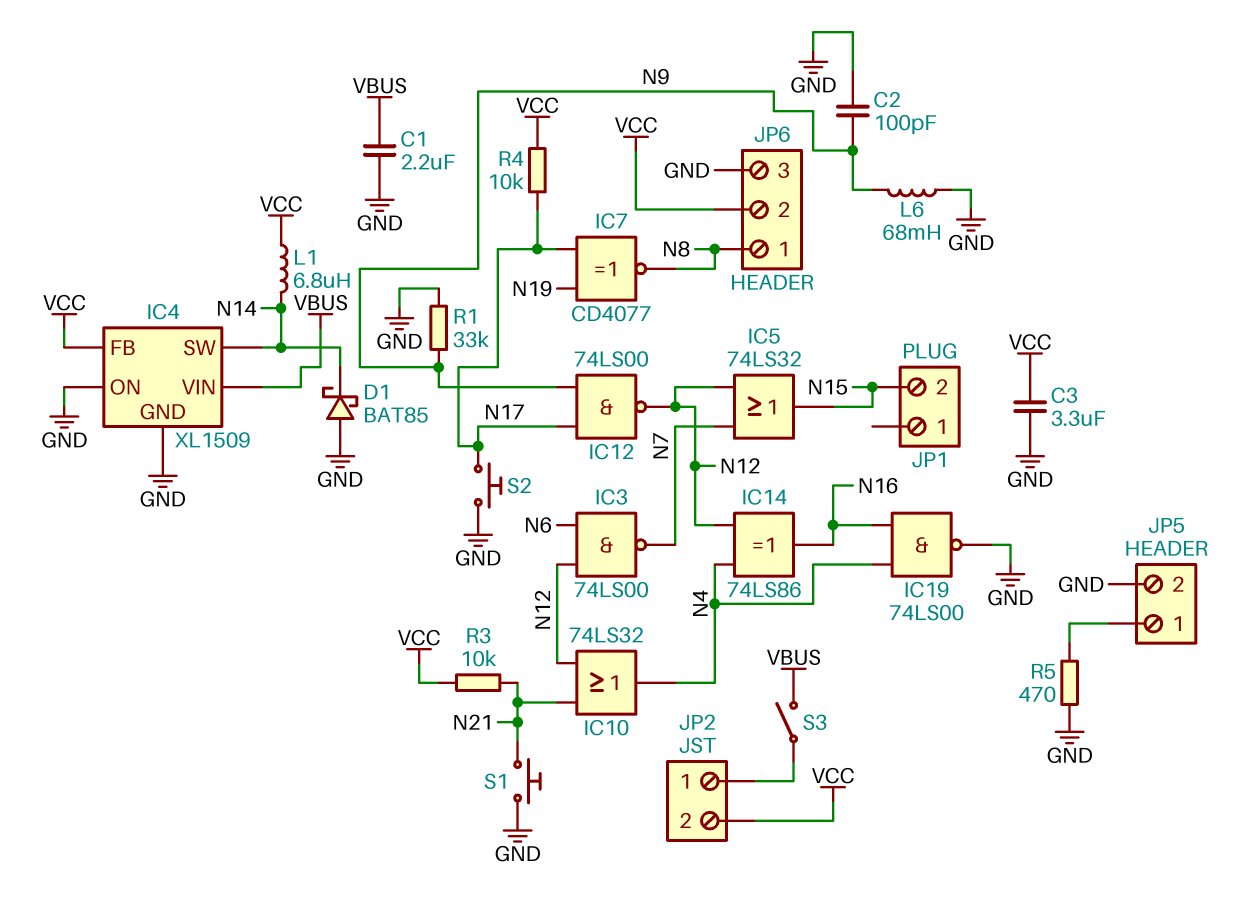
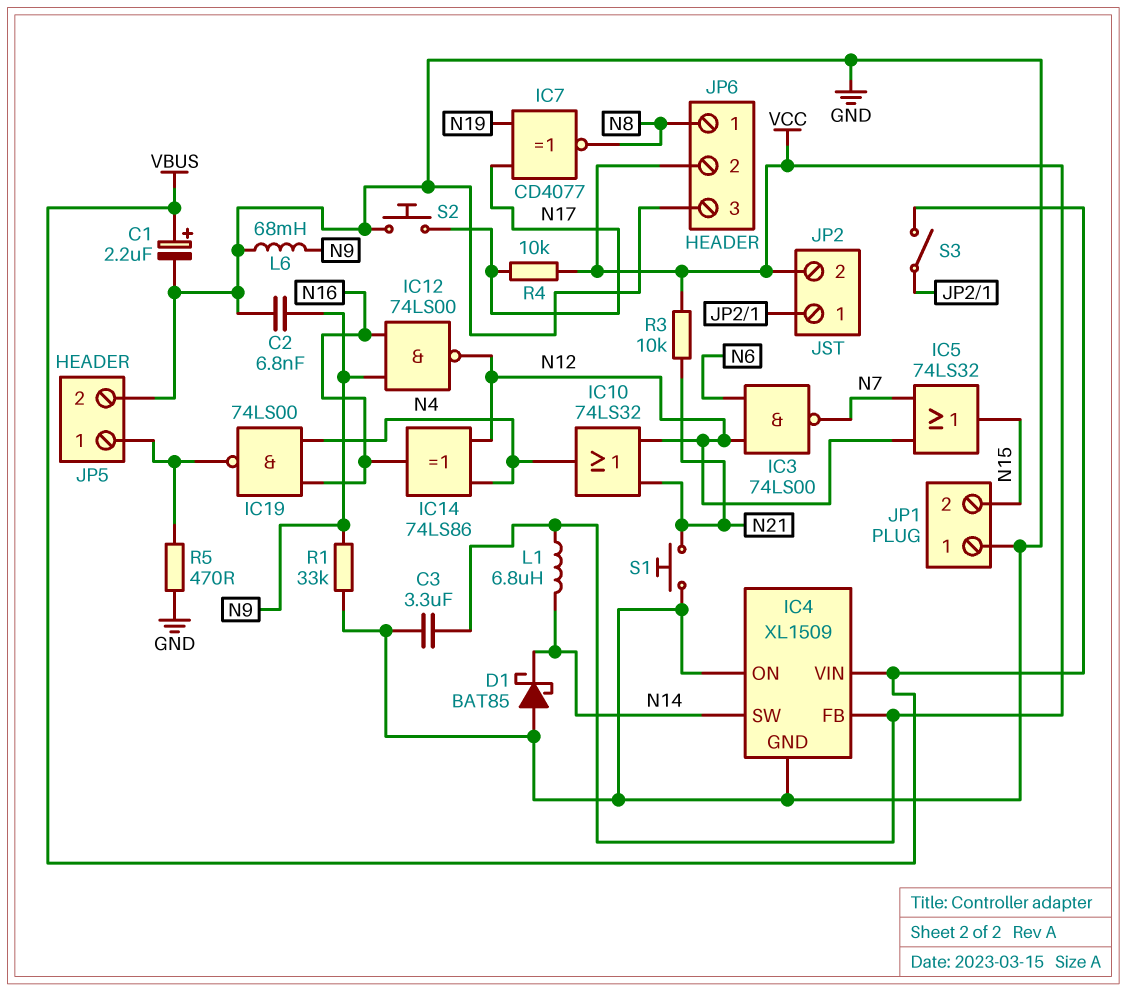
C1: 2.2uF (GND, VBUS) -> 2.2uF (plus VBUS, minus GND)
C2: 100pF (GND, N9) -> 6.8nF (GND, N9)
IC12: NAND 74LS00 (in N9, in N17, out N12) -> NAND 74LS00 (in N9, in N16, out N12)
IC19: NAND 74LS00 (in N4, in N16, out GND) -> NAND 74LS00 (in N4, in N16, out JP5/1)
JP1 pin 1: none -> GND

